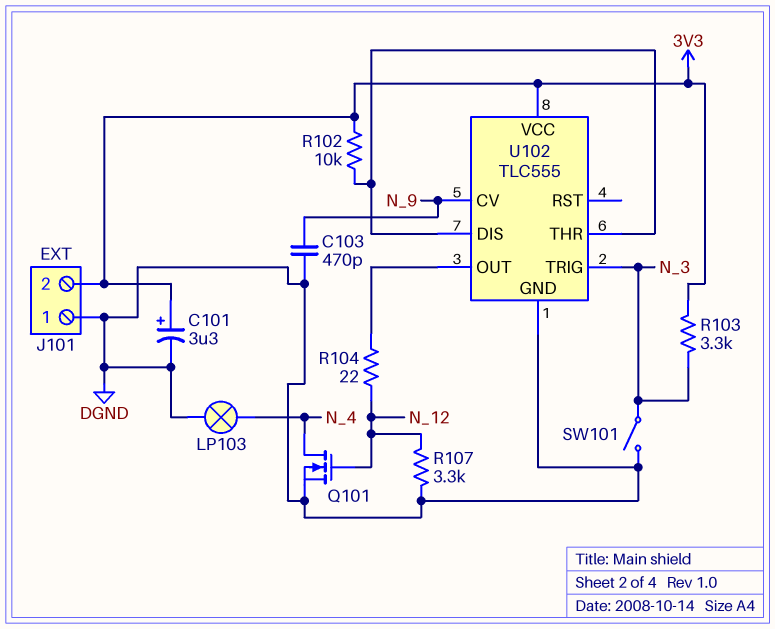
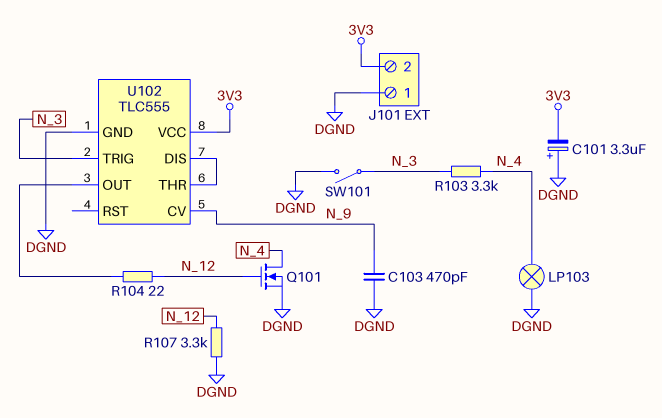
C101: 3.3uF (plus 3V3, minus DGND) -> 3.3uF (plus DGND, minus 3V3)
R102: 10k (3V3, U102/DIS) -> none
R103: 3.3k (3V3, N_3) -> 3.3k (N_3, N_4)

